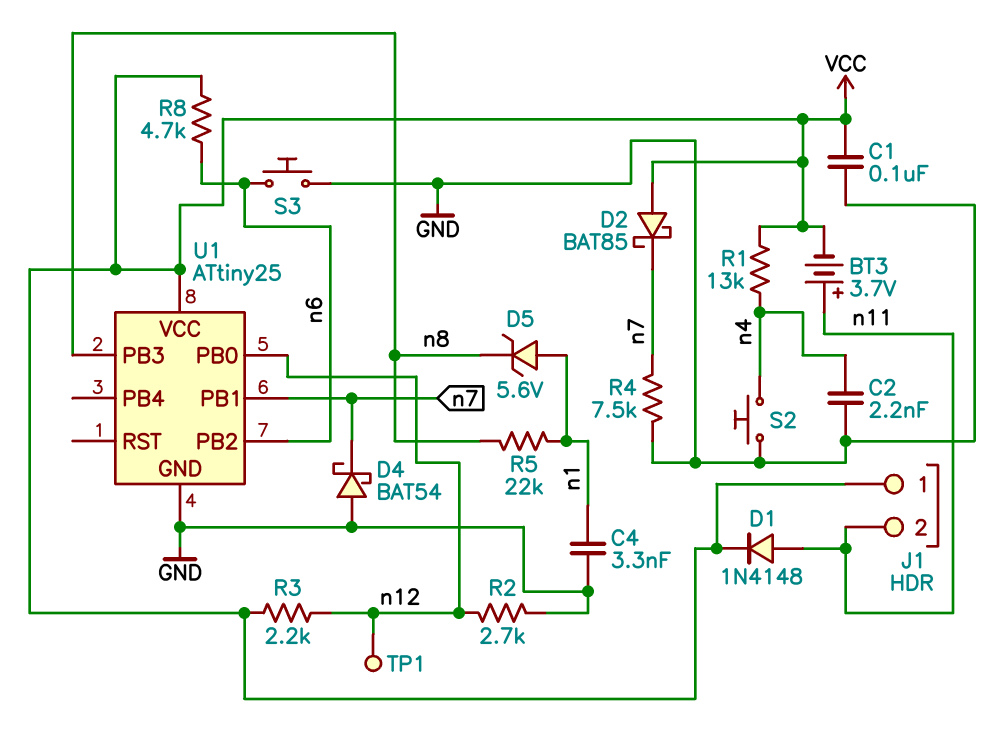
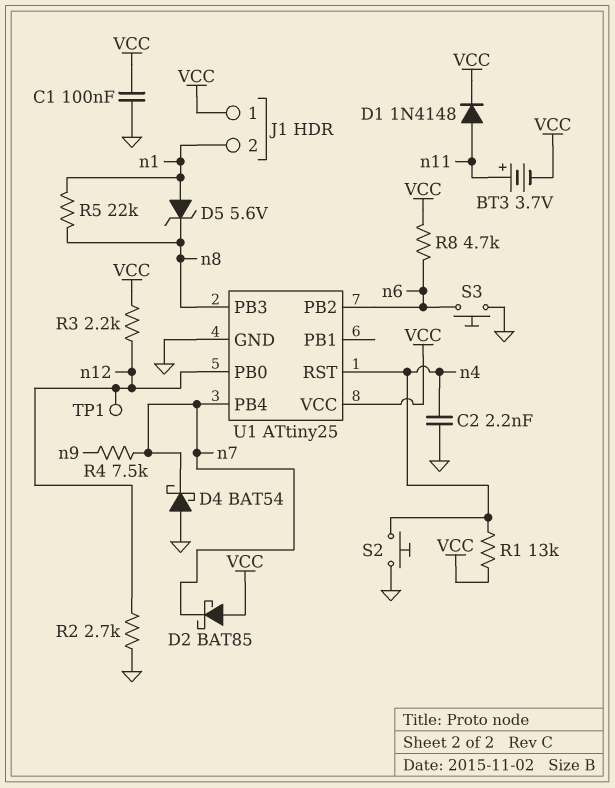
C4: 3.3nF (GND, n1) -> none
J1 pin 2: n11 -> n1
R4: 7.5k (GND, n7) -> 7.5k (n7, n9)
U1 pin PB1: n7 -> none
U1 pin PB4: none -> n7
U1 pin RST: none -> n4

